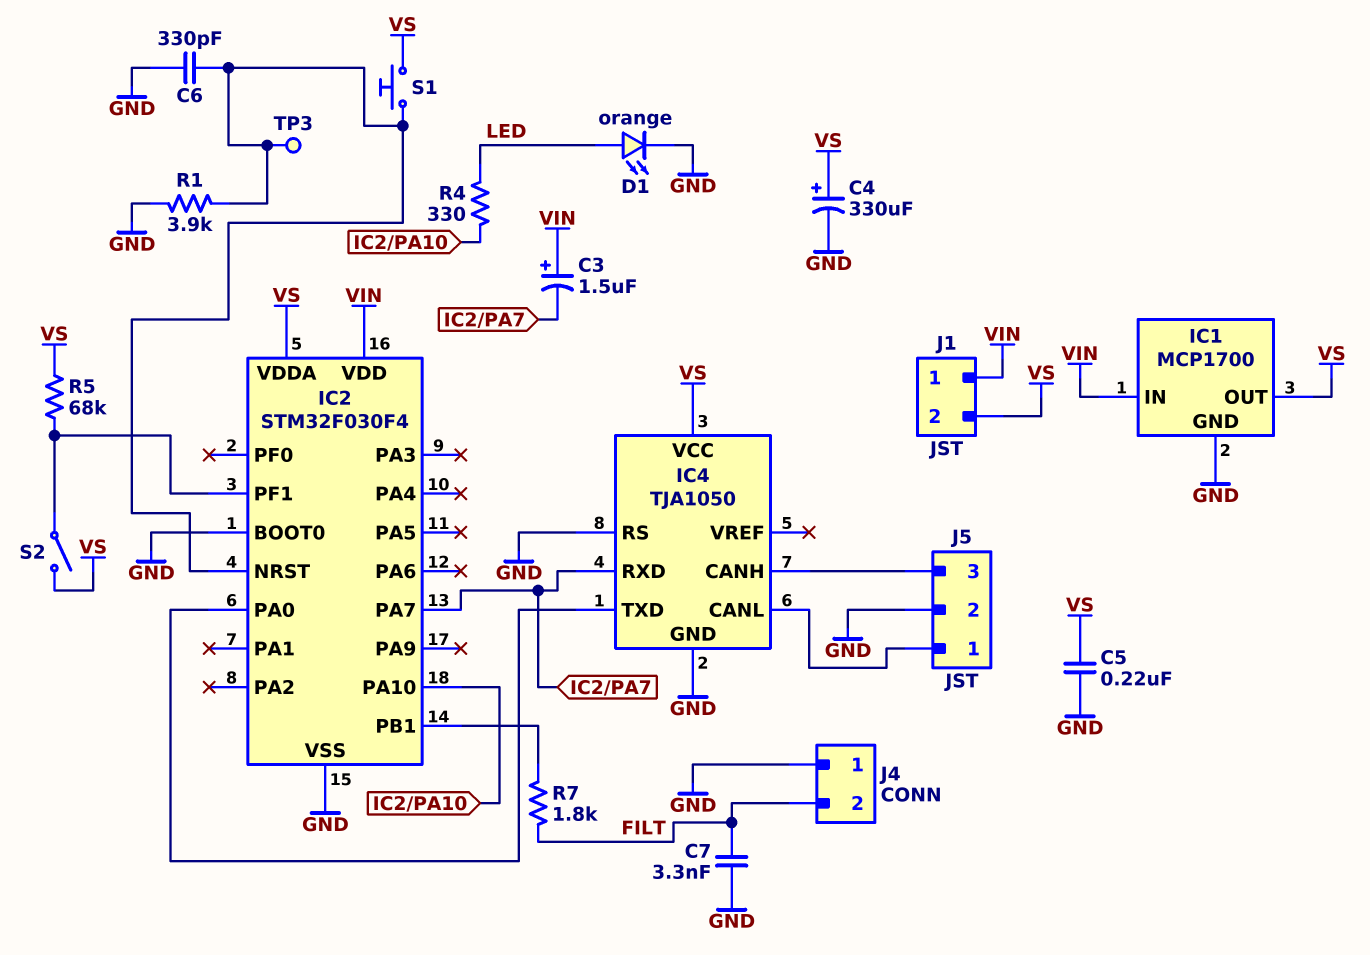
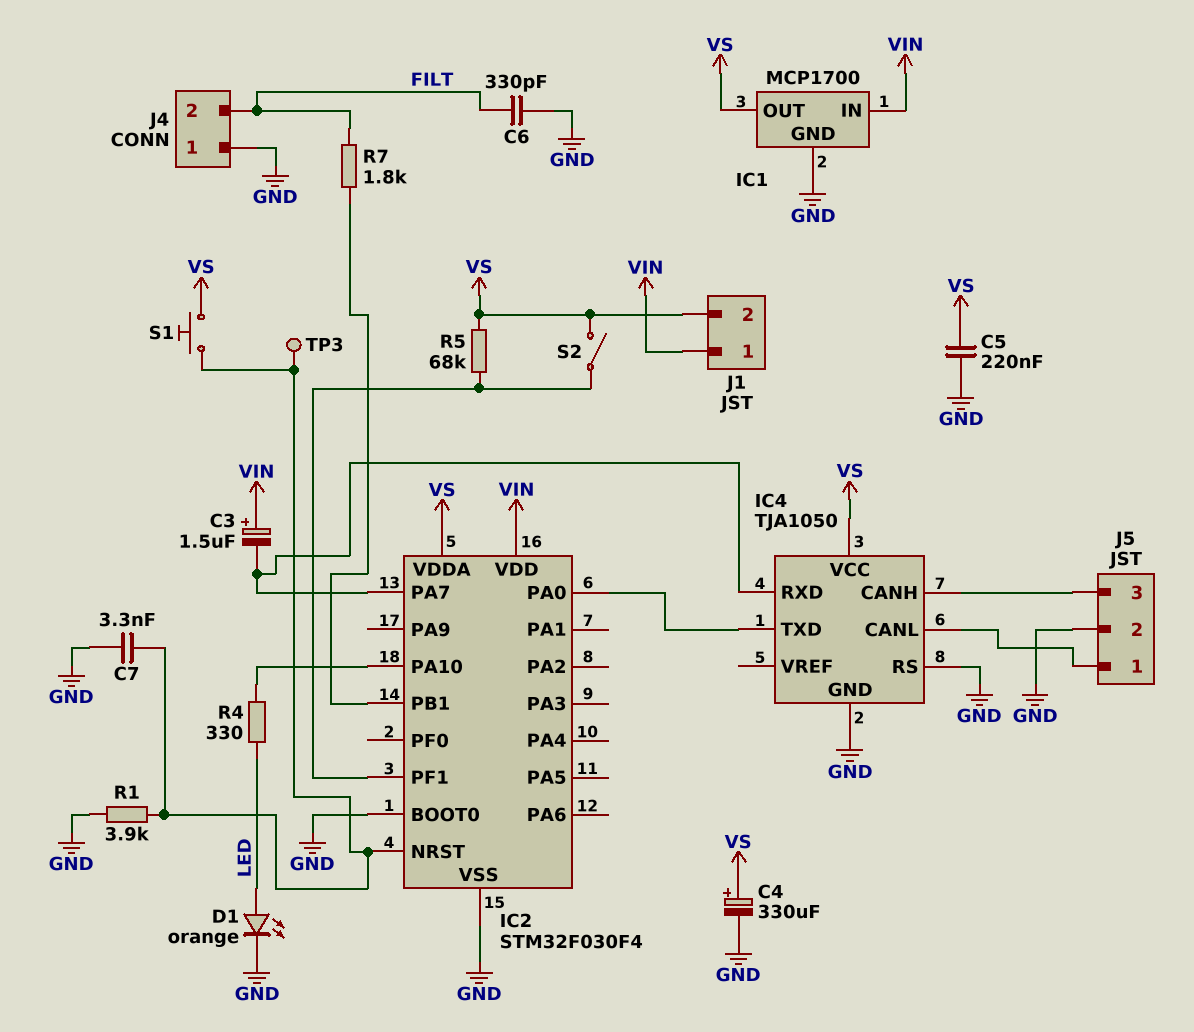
C6: 330pF (GND, IC2/NRST) -> 330pF (FILT, GND)
C7: 3.3nF (FILT, GND) -> 3.3nF (GND, IC2/NRST)

